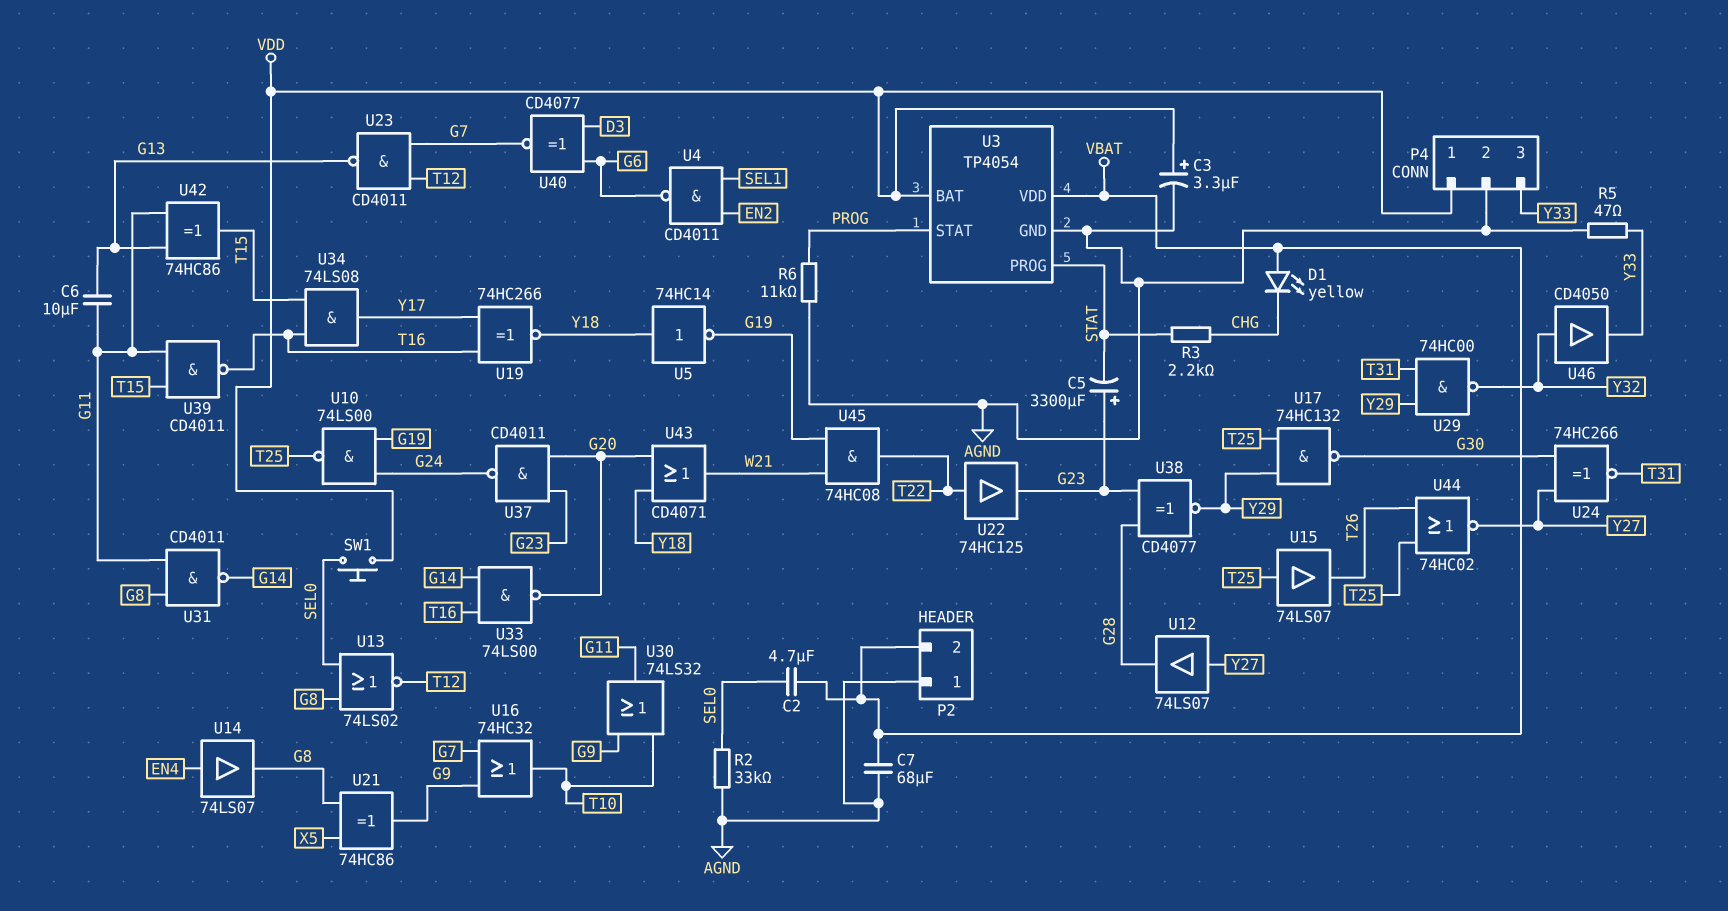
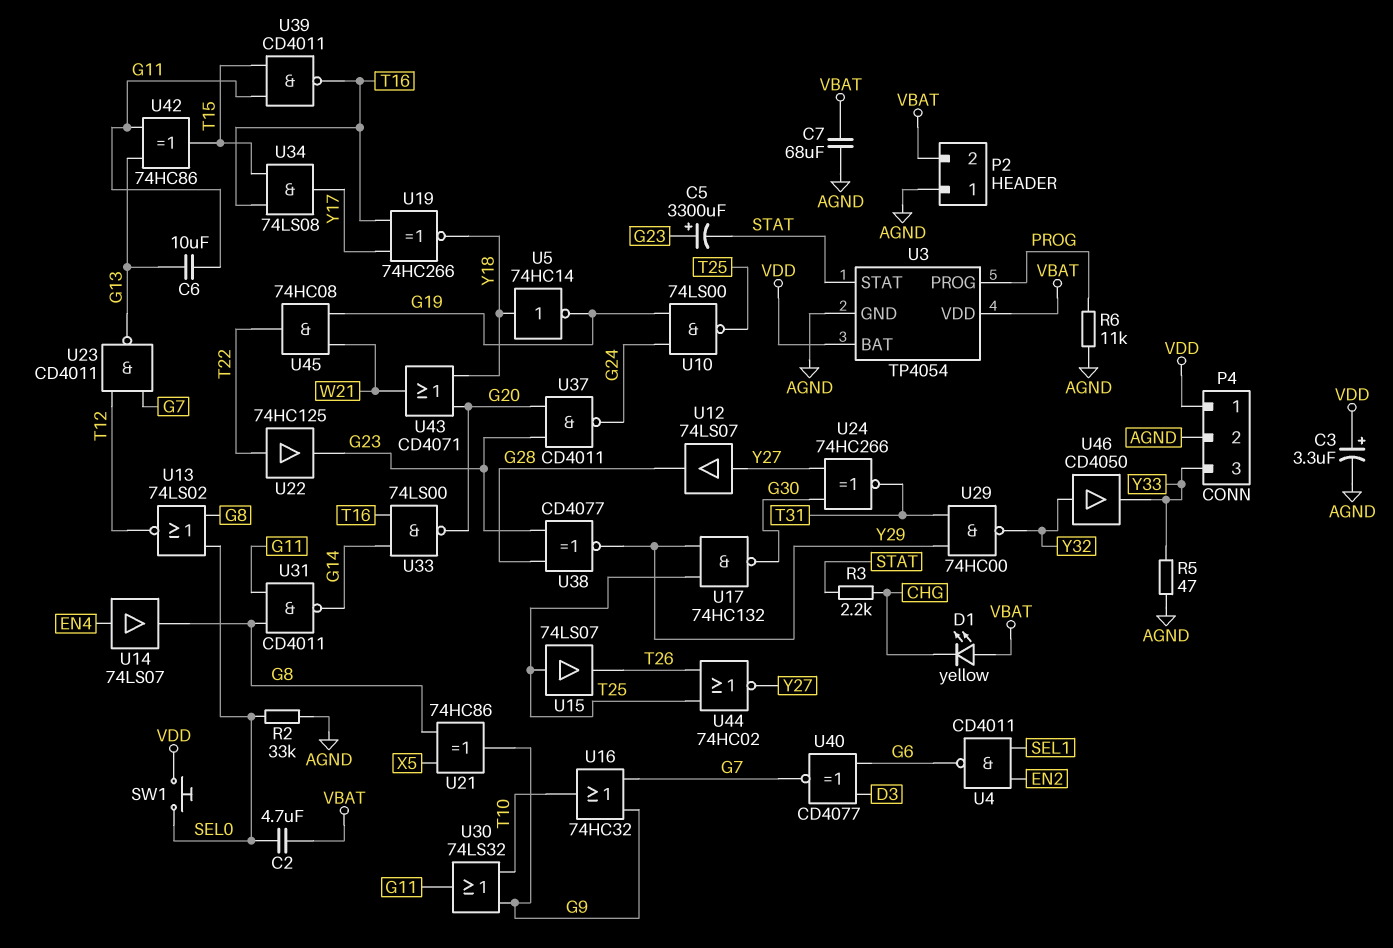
U3 pin PROG: STAT -> PROG
U3 pin STAT: PROG -> STAT

